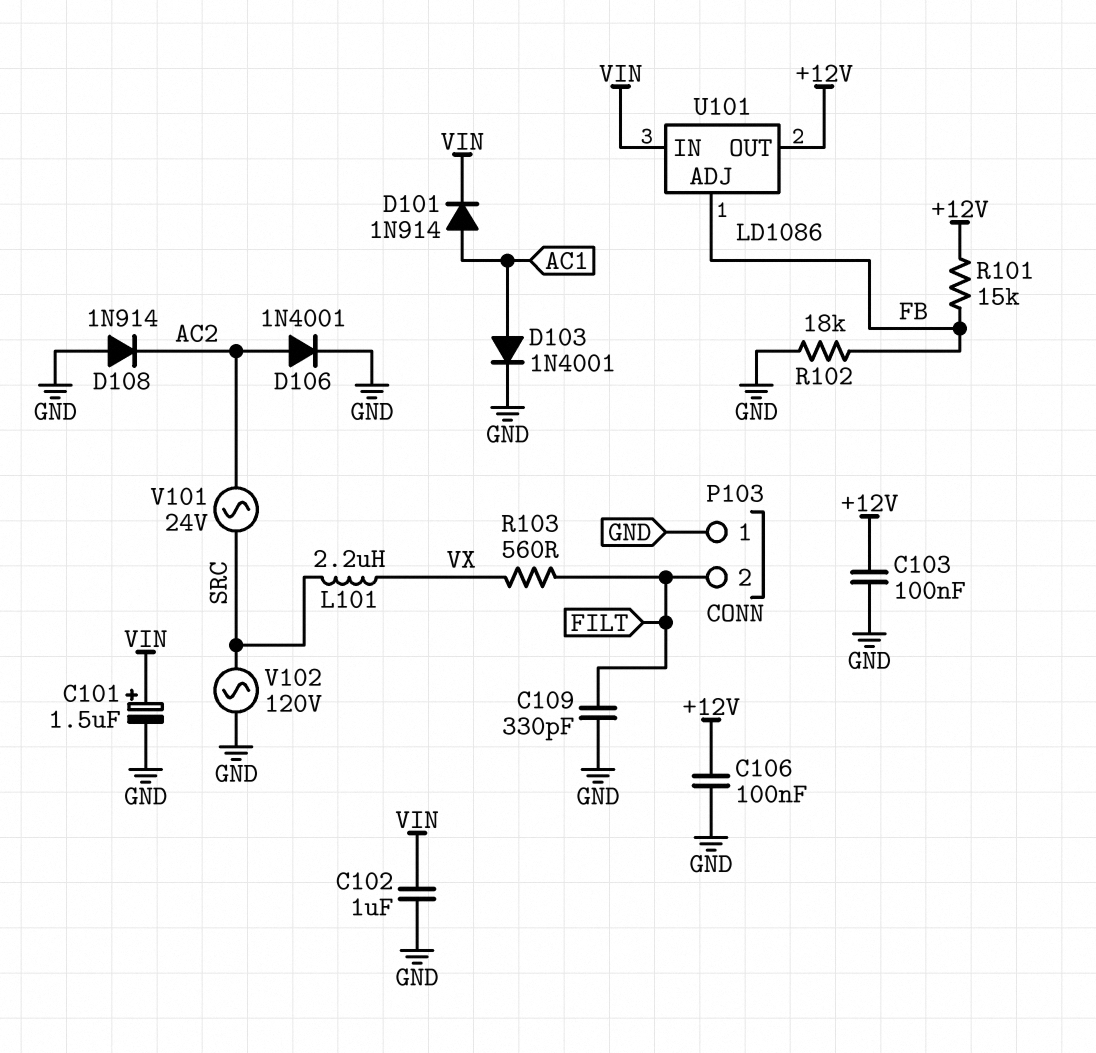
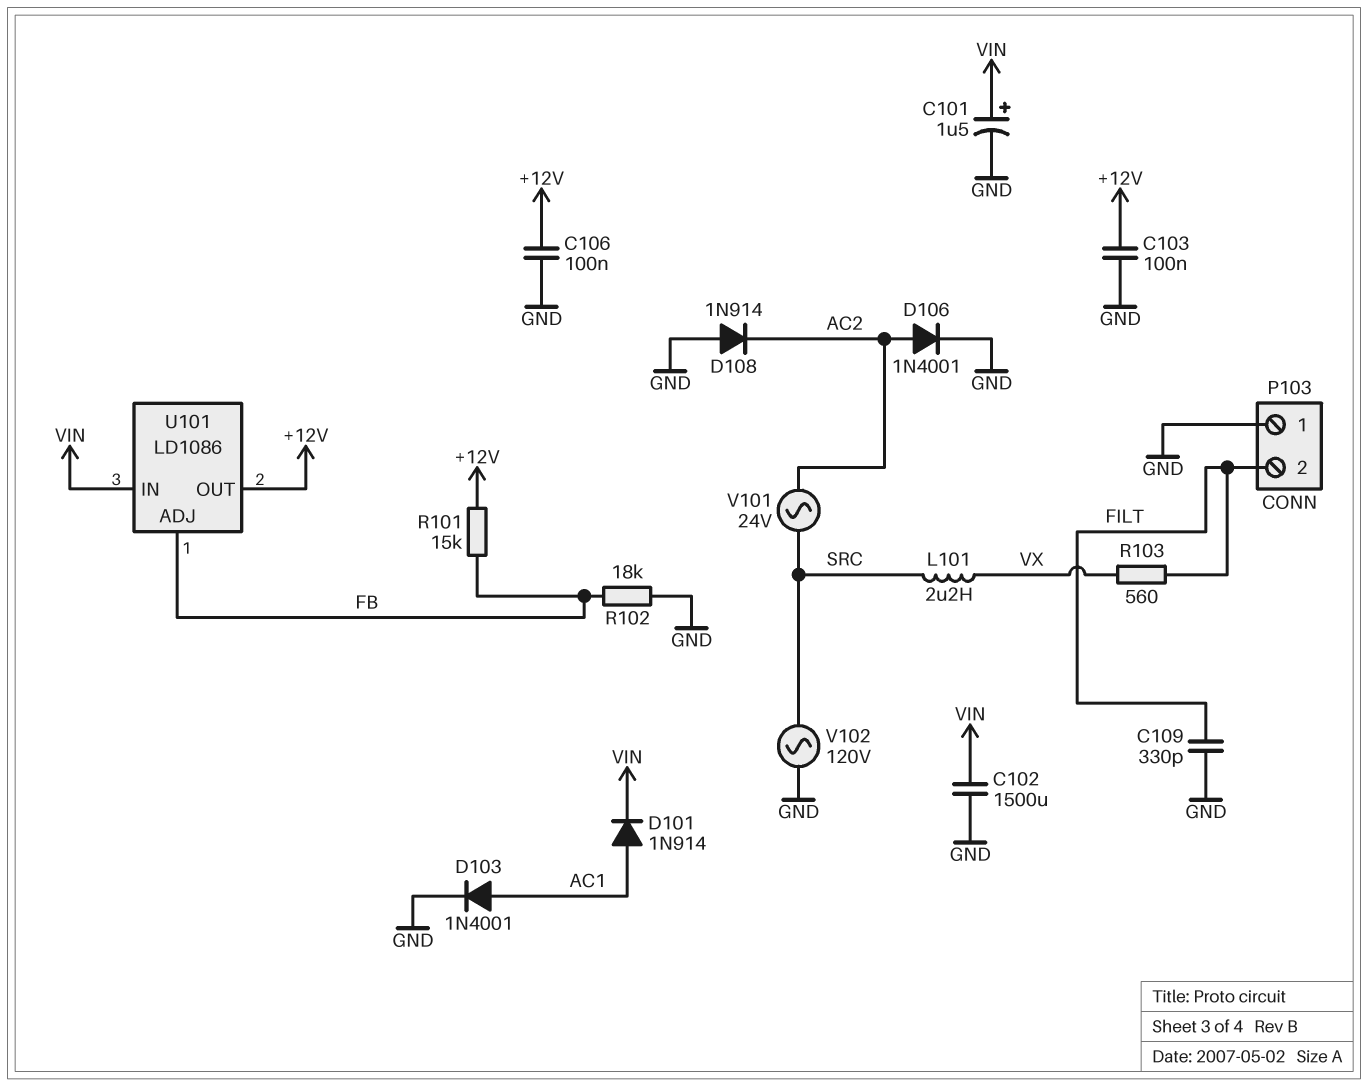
C102: 1uF (GND, VIN) -> 1500uF (GND, VIN)

